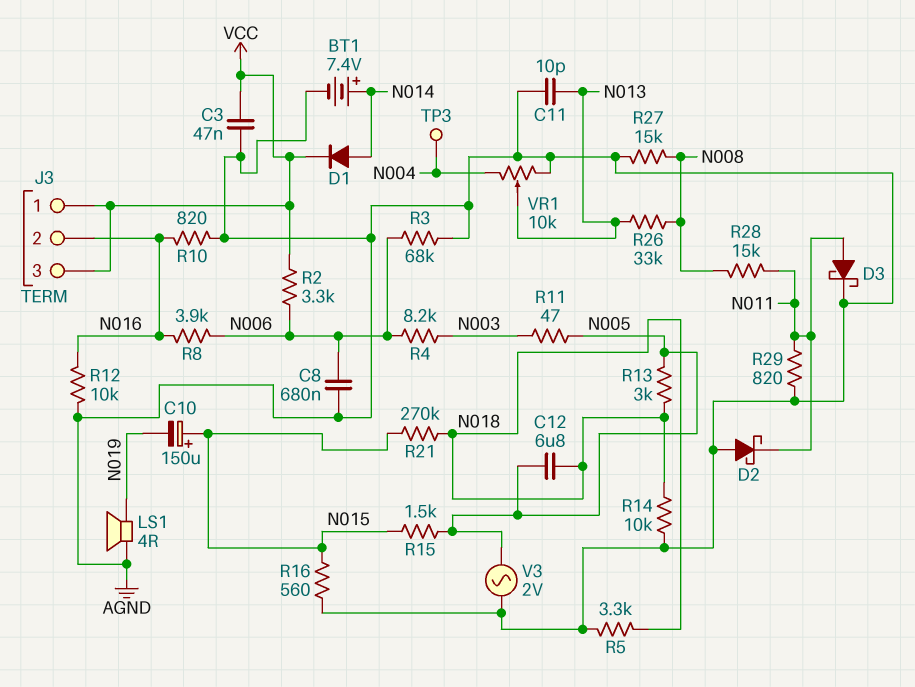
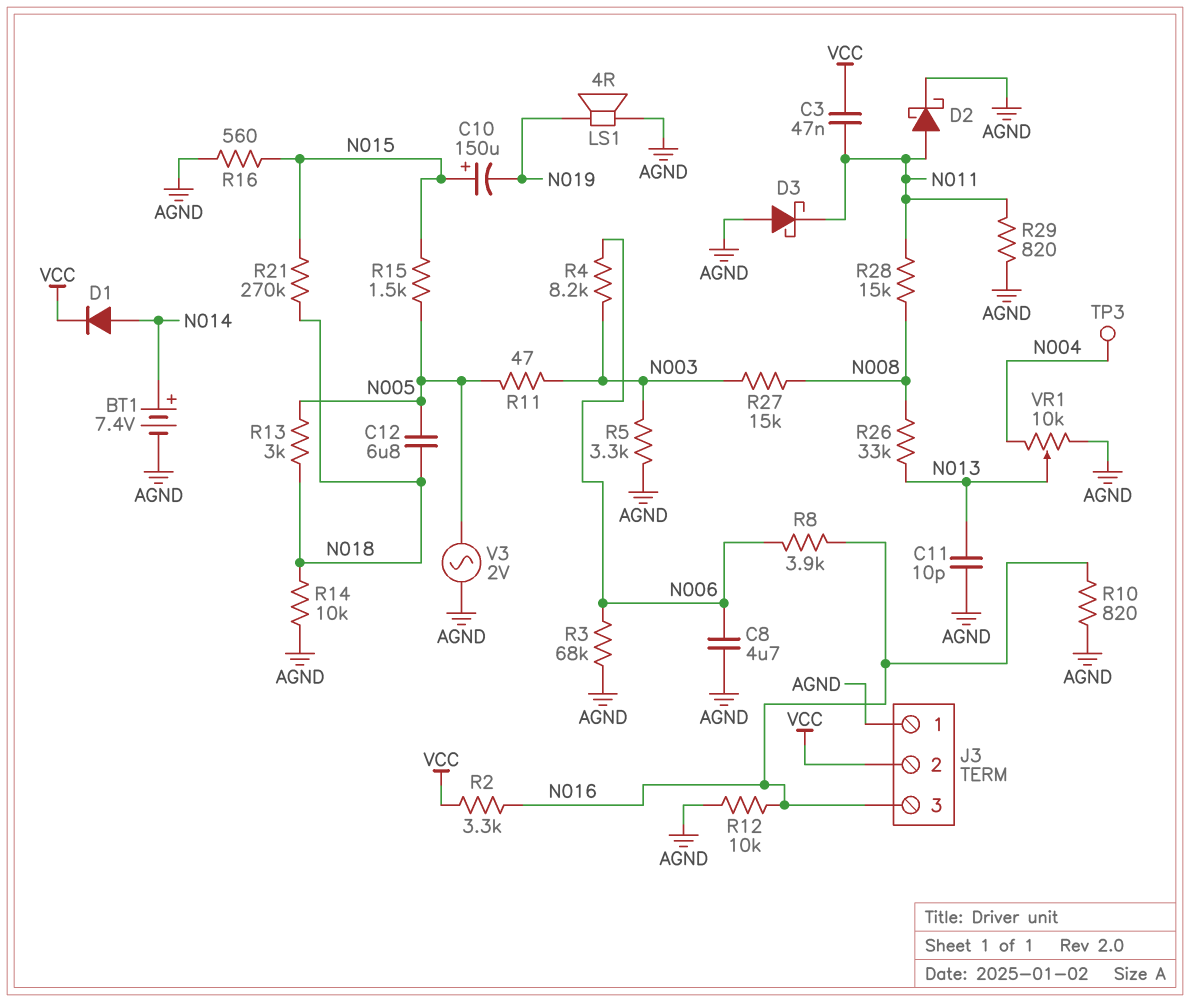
C3: 47nF (AGND, VCC) -> 47nF (N011, VCC)
C8: 680nF (AGND, N006) -> 4.7uF (AGND, N006)
D2: schottky (A AGND, K N011) -> schottky (A N011, K AGND)
D3: schottky (A N011, K AGND) -> schottky (A AGND, K N011)
J3 pin 1: VCC -> AGND
J3 pin 2: N016 -> VCC
J3 pin 3: VCC -> N016
R2: 3.3k (N006, VCC) -> 3.3k (N016, VCC)
R5: 3.3k (AGND, N018) -> 3.3k (AGND, N003)
R27: 15k (AGND, N008) -> 15k (N003, N008)

